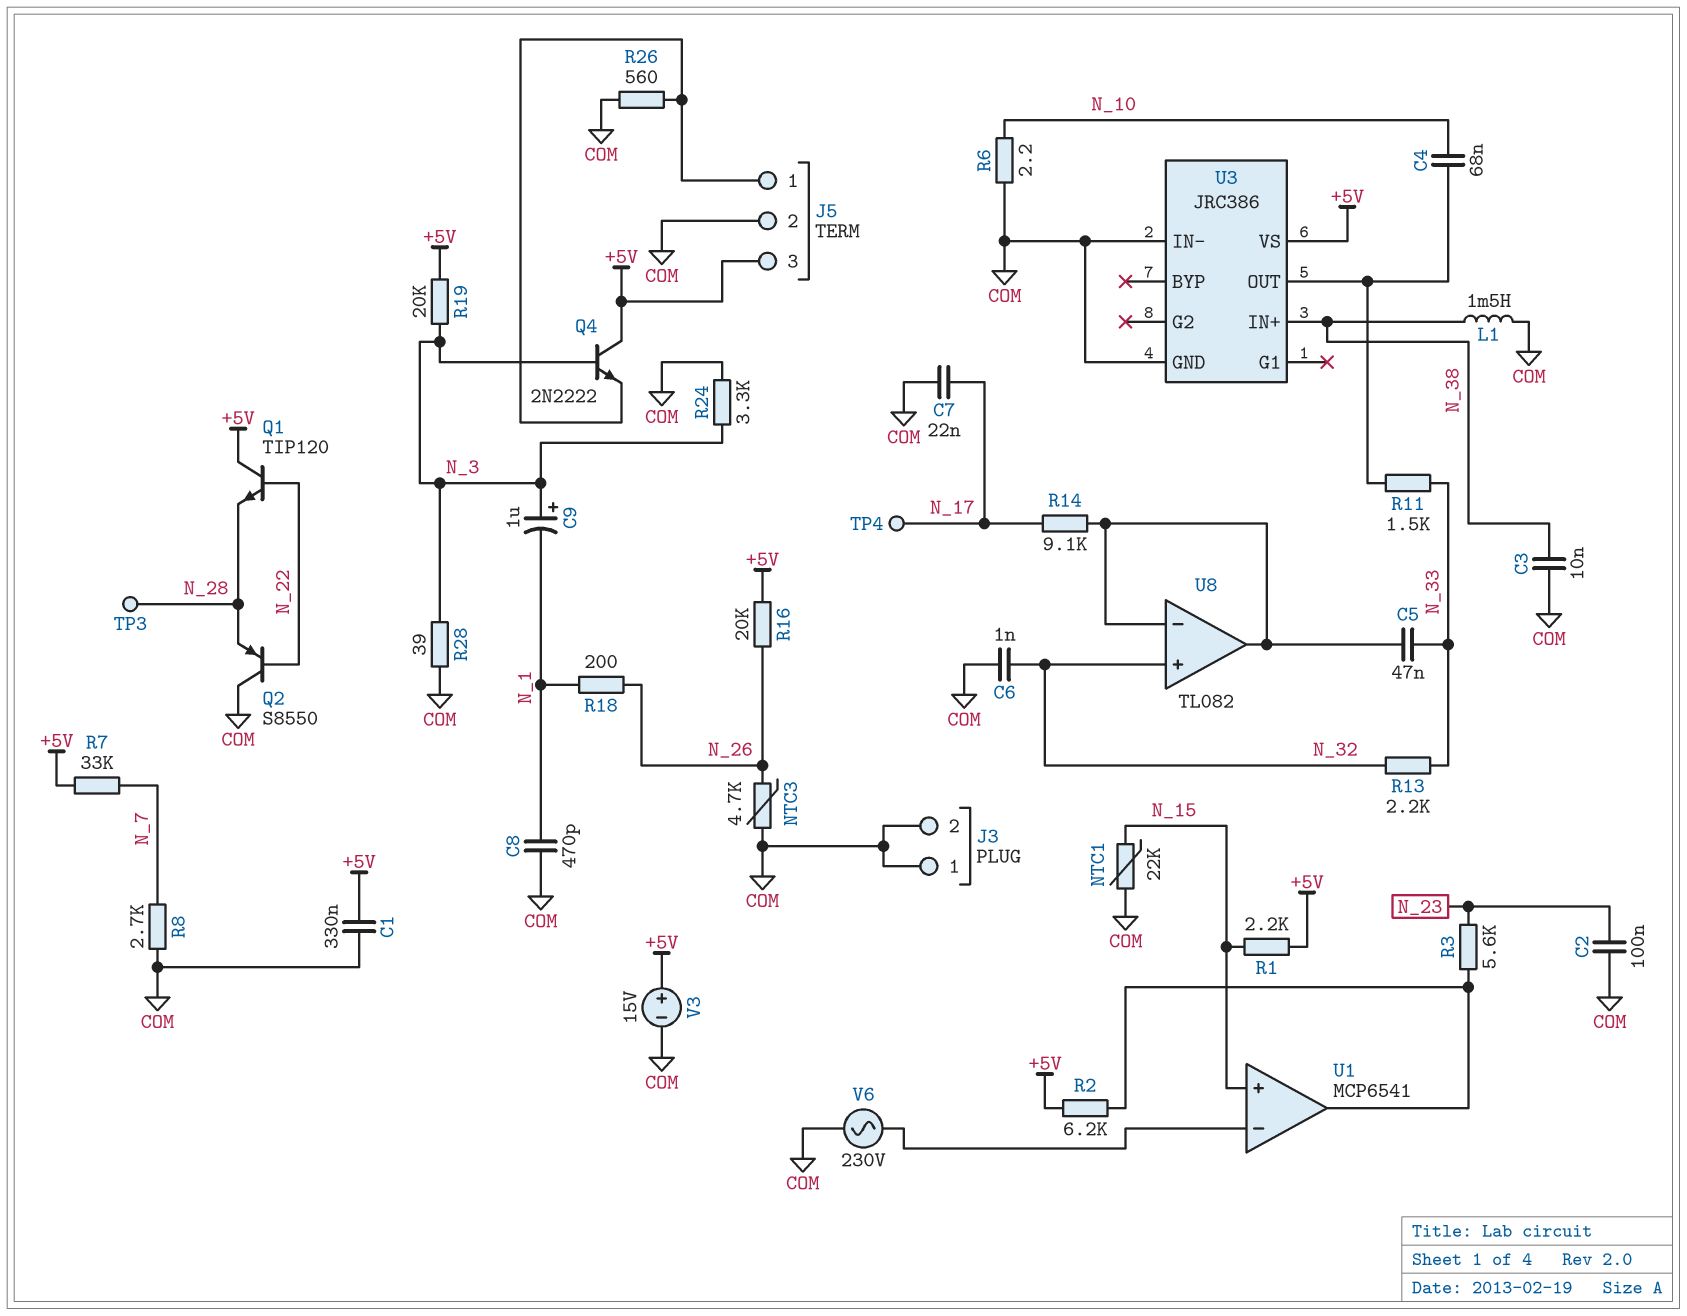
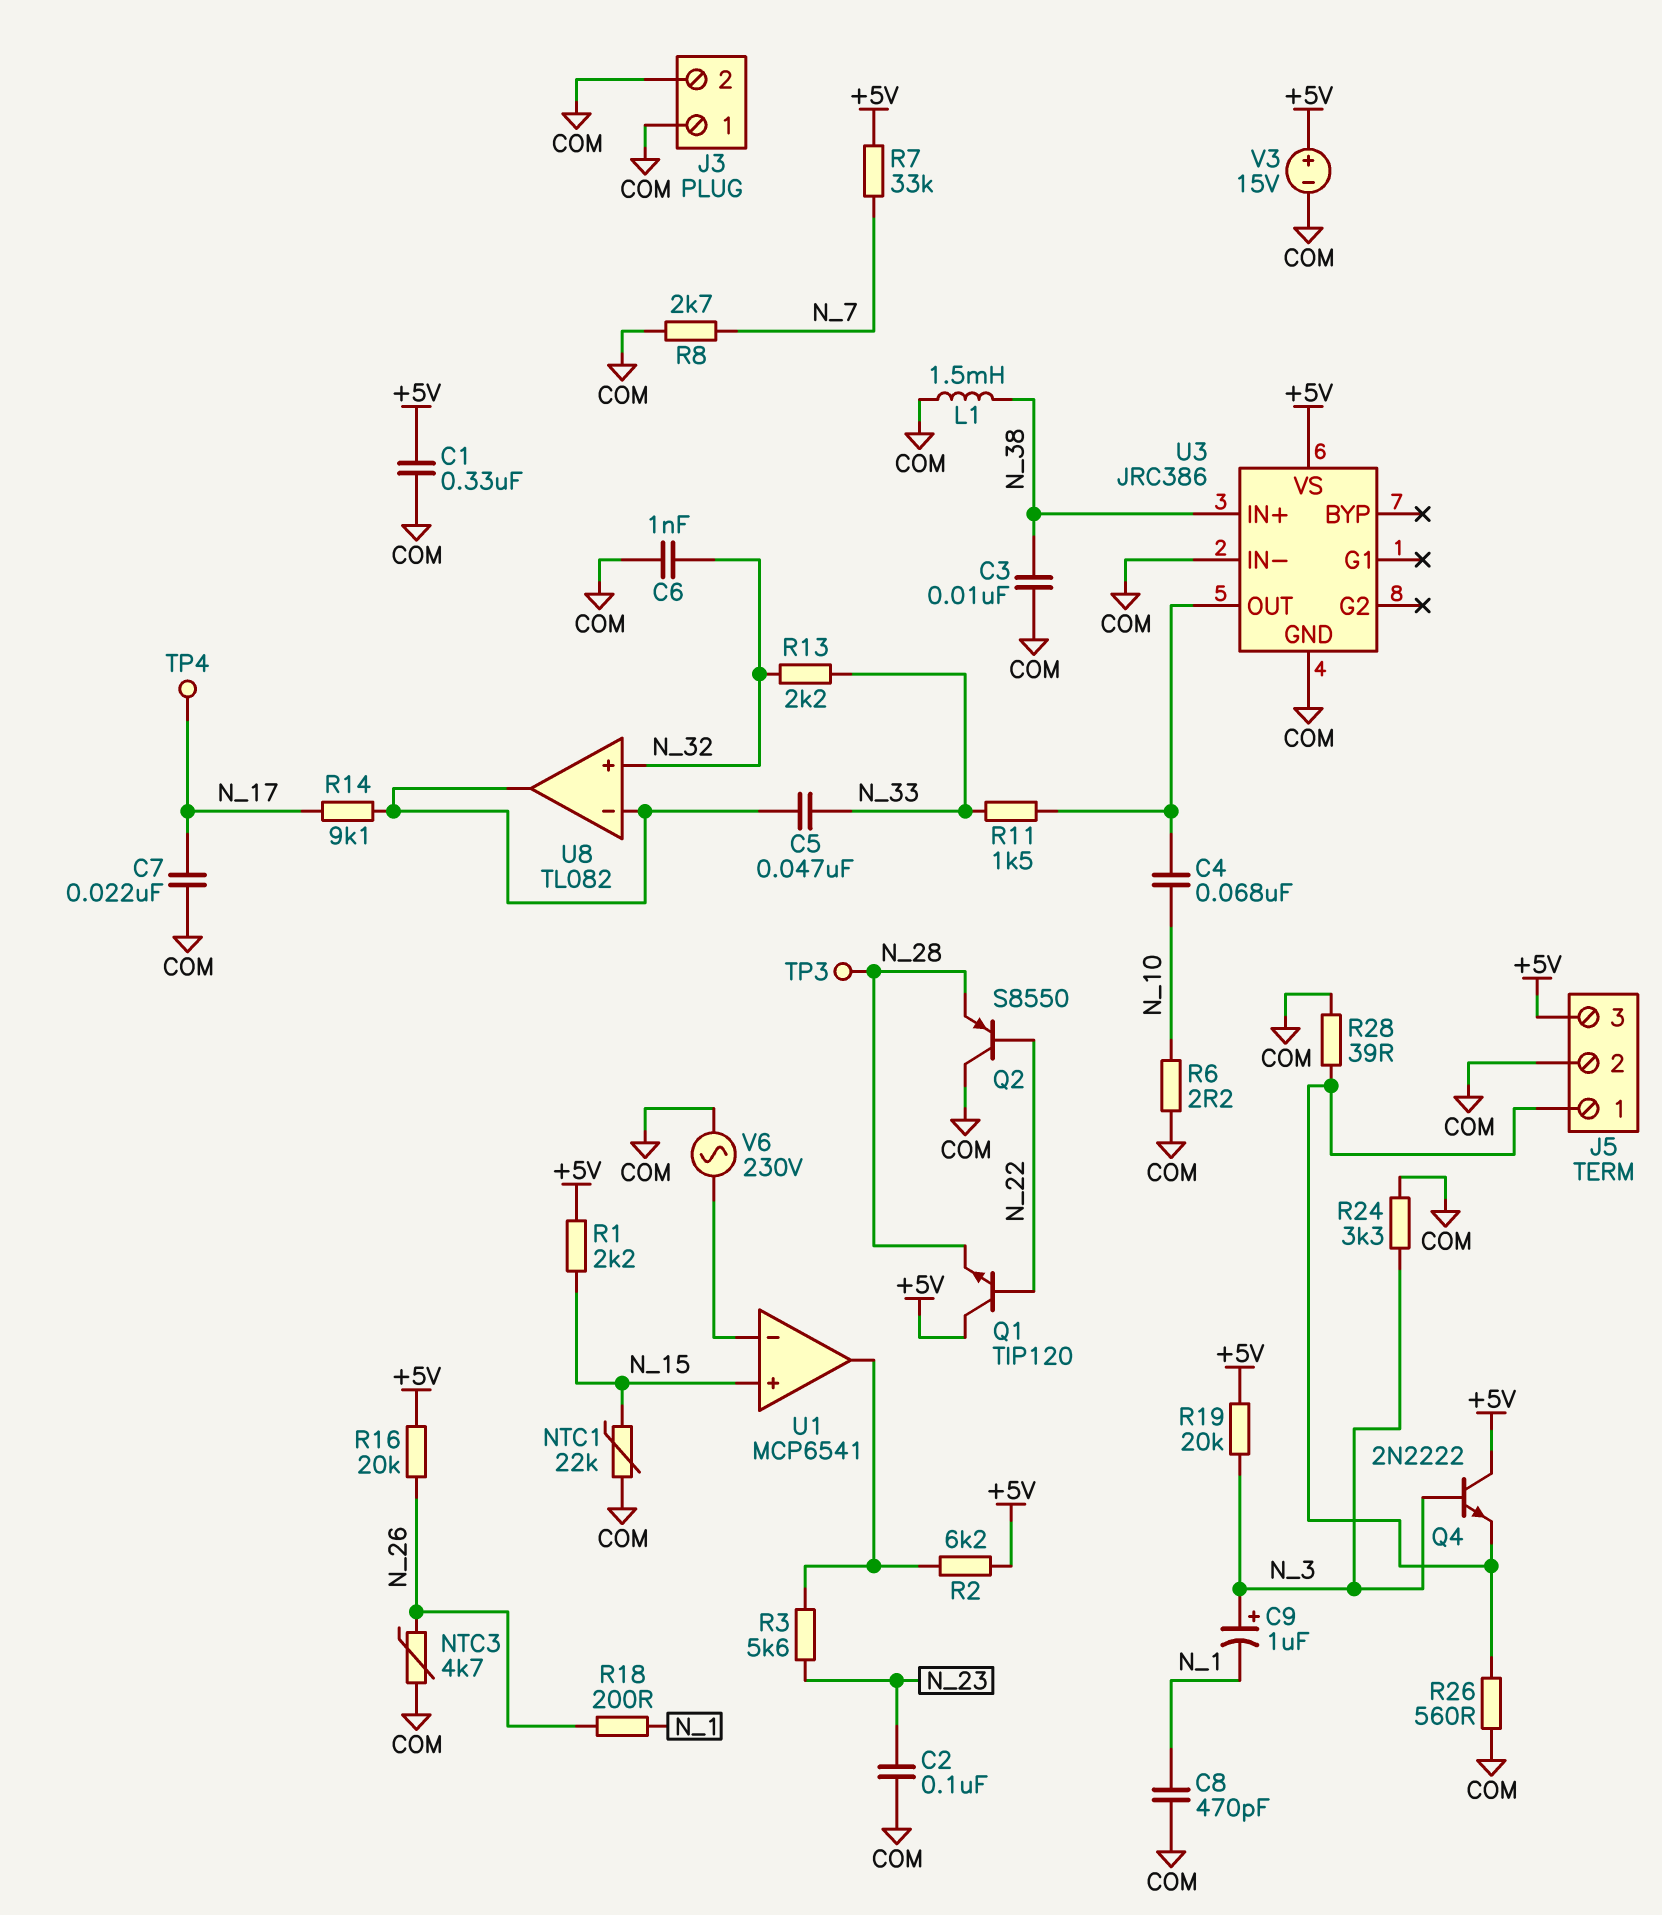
R28: 39 (COM, N_3) -> 39 (COM, J5/1)

